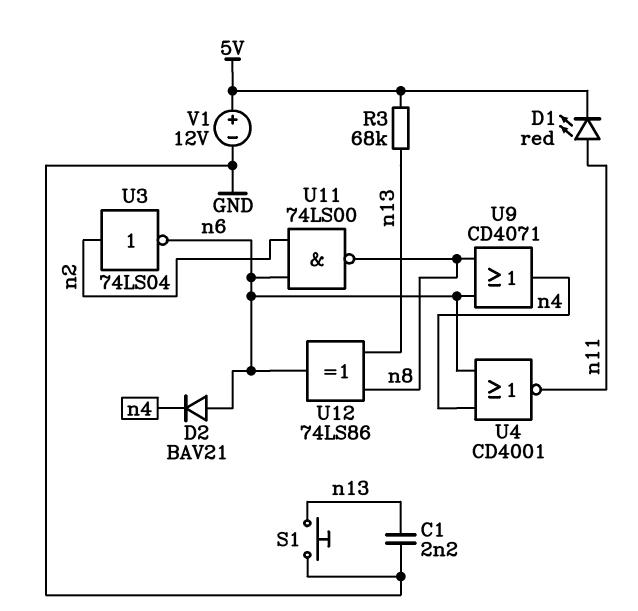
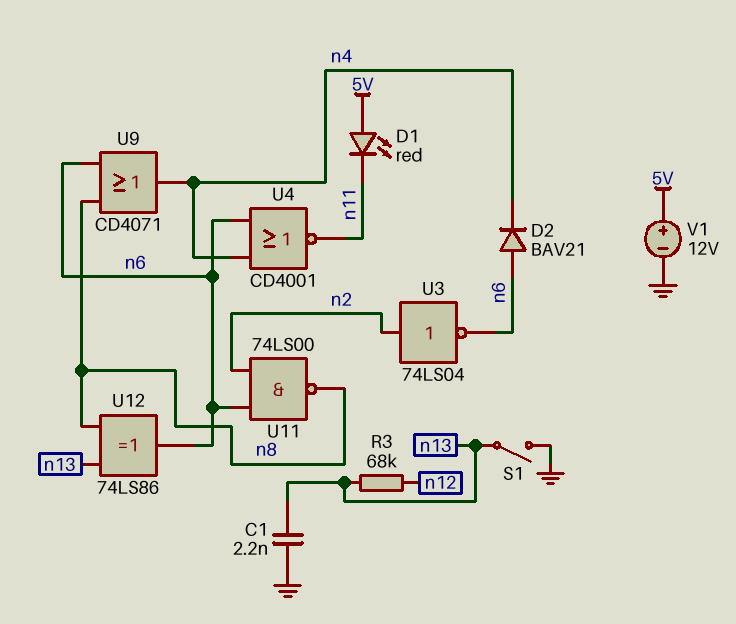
D1: LED red (A n11, K 5V) -> LED red (A 5V, K n11)
R3: 68k (5V, n13) -> 68k (n12, n13)
S1: button (GND, n13) -> switch (GND, n13)

